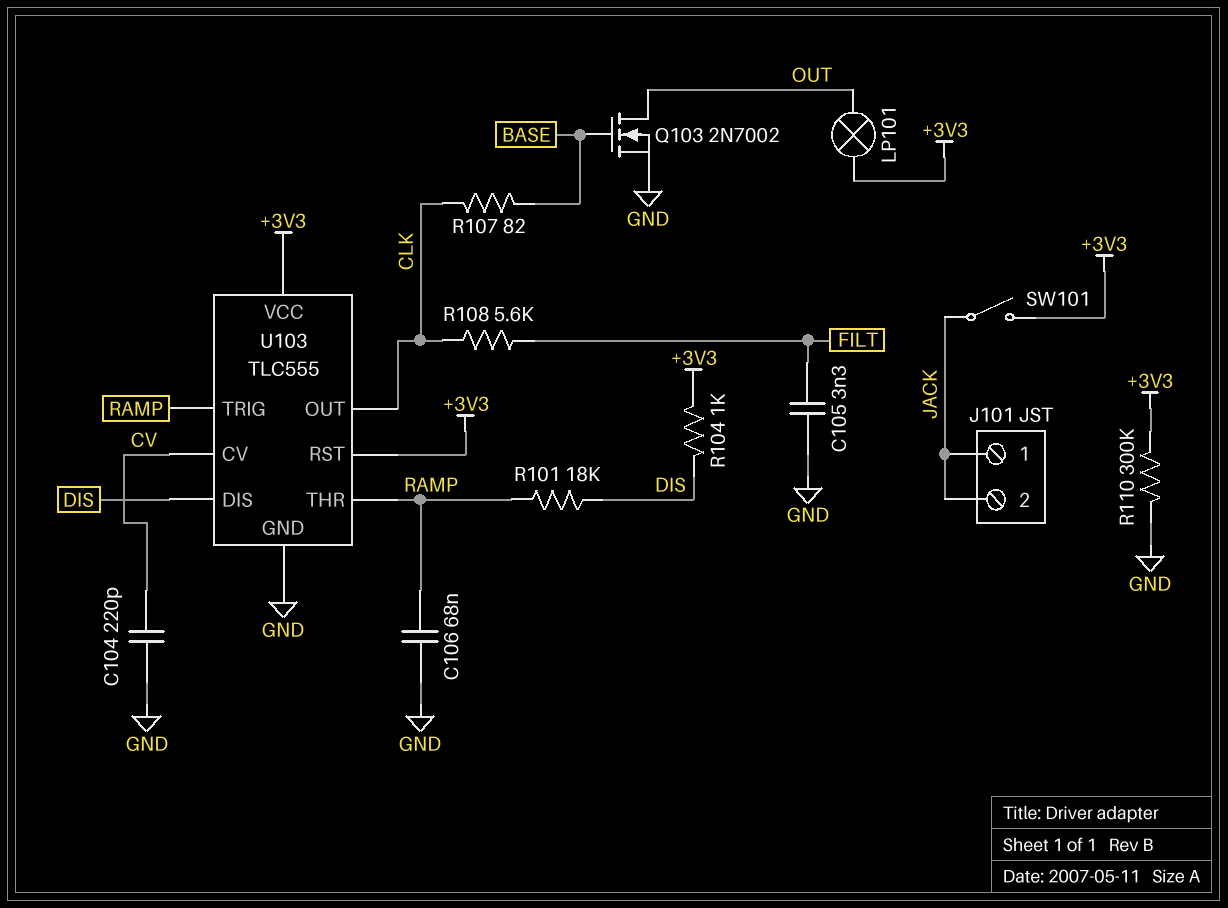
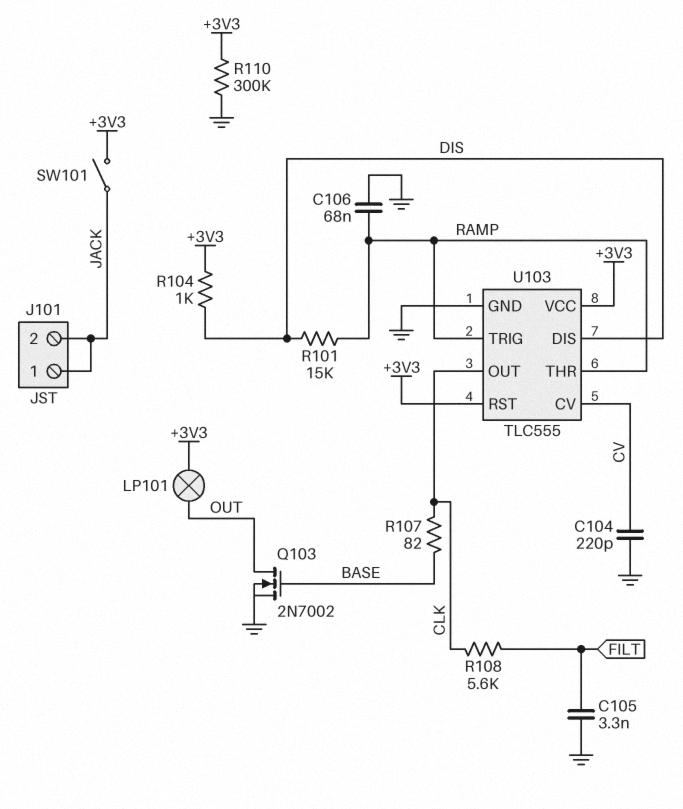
R101: 18k (DIS, RAMP) -> 15k (DIS, RAMP)

